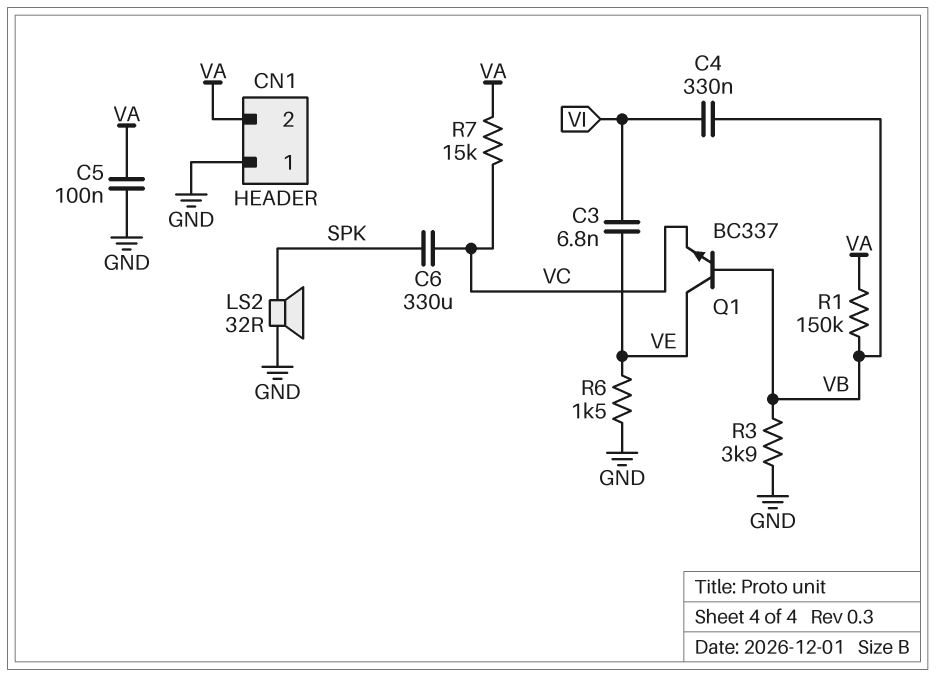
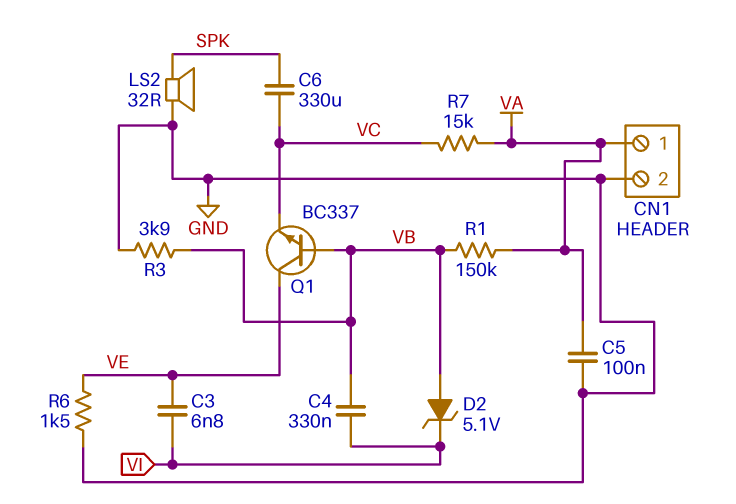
CN1 pin 1: GND -> VA
CN1 pin 2: VA -> GND
D2: none -> zener 5.1V (A VB, K VI)

